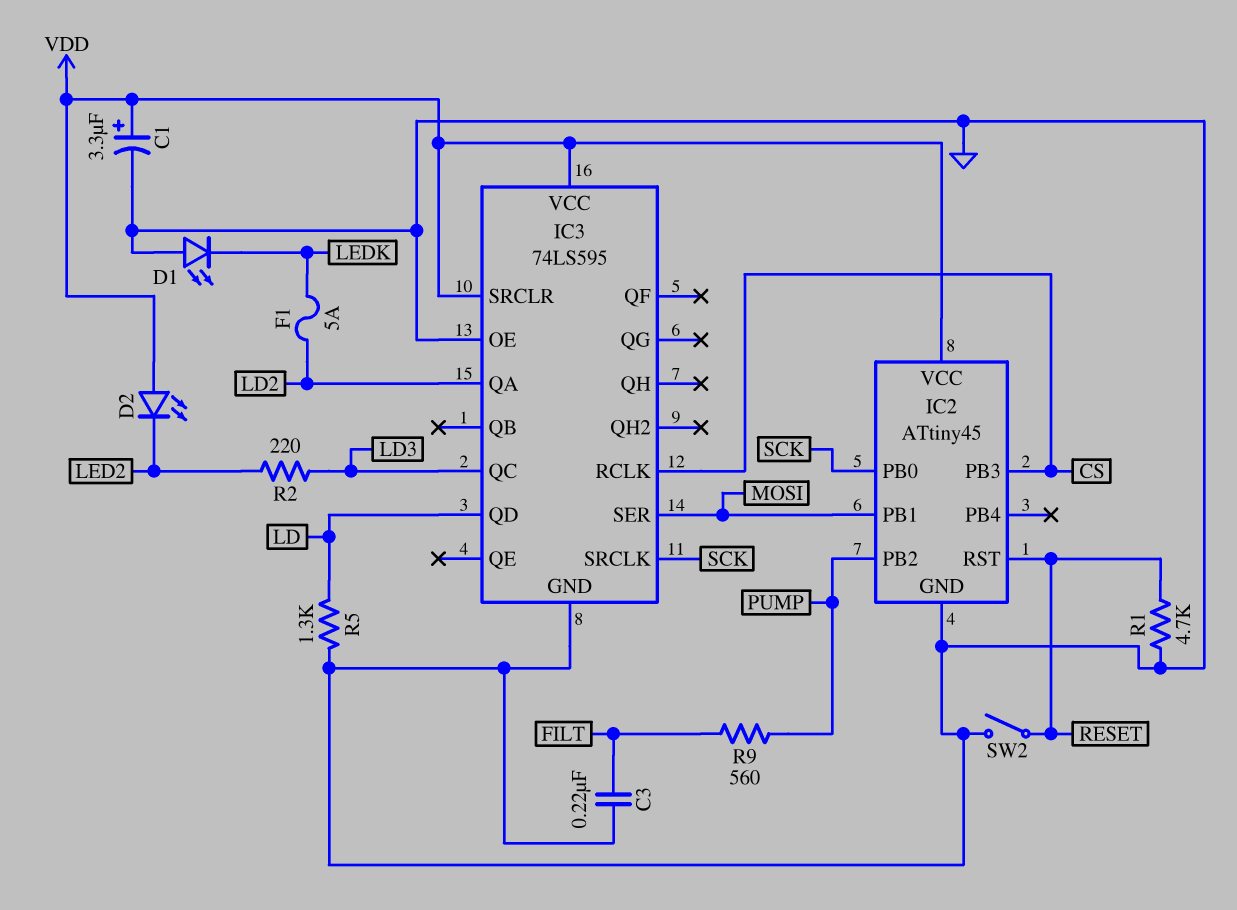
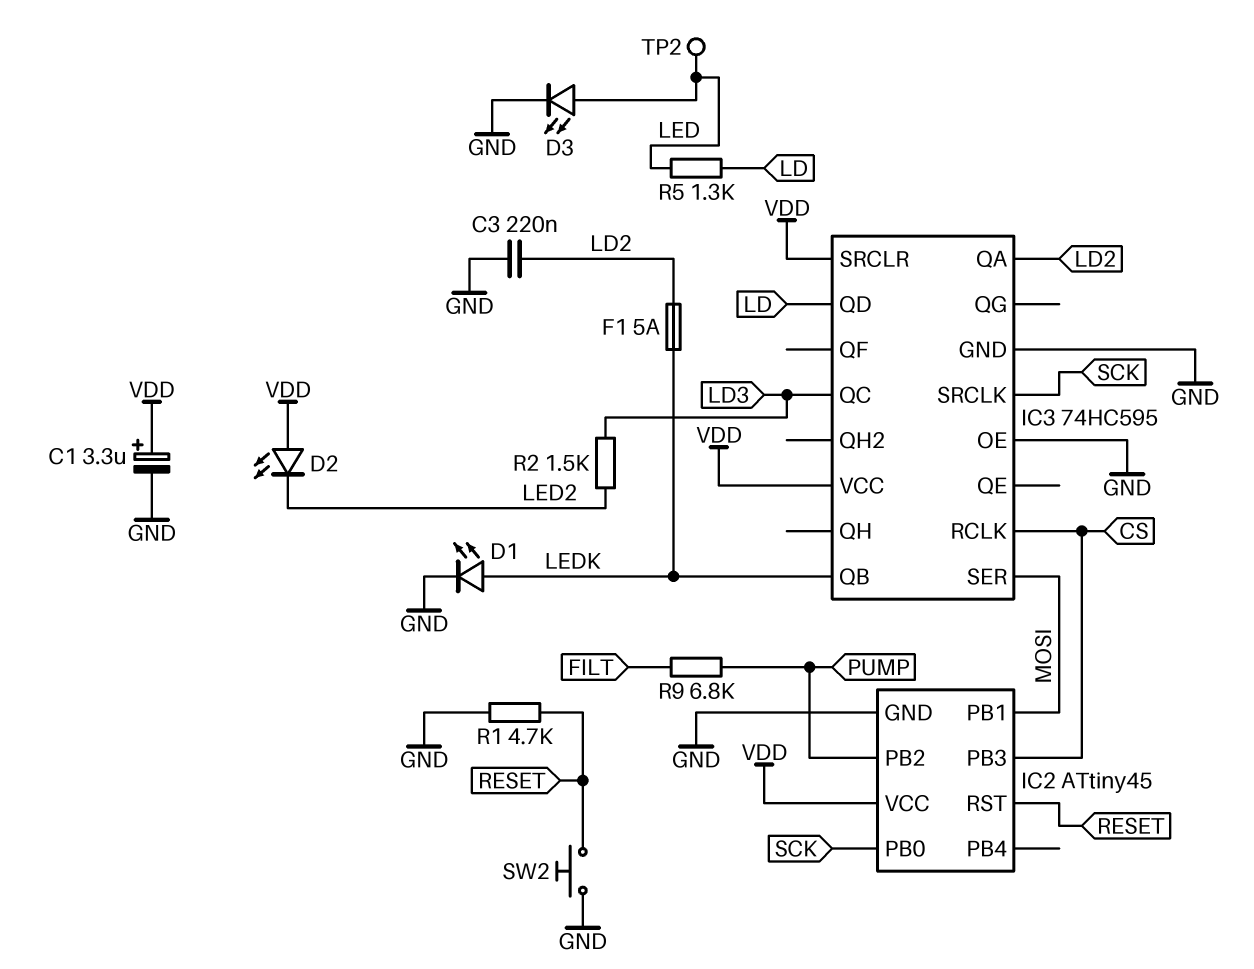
C3: 220nF (FILT, GND) -> 220nF (GND, LD2)
D1: LED (A GND, K LEDK) -> LED (A LEDK, K GND)
D3: none -> LED (A LED, K GND)
IC3: 74LS595 -> 74HC595
IC3 pin QB: none -> LEDK
R2: 220 (LD3, LED2) -> 1.5k (LD3, LED2)
R5: 1.3k (GND, LD) -> 1.3k (LD, LED)
R9: 560 (FILT, PUMP) -> 6.8k (FILT, PUMP)
SW2: switch (GND, RESET) -> button (GND, RESET)
TP2: none -> test point (LED)

